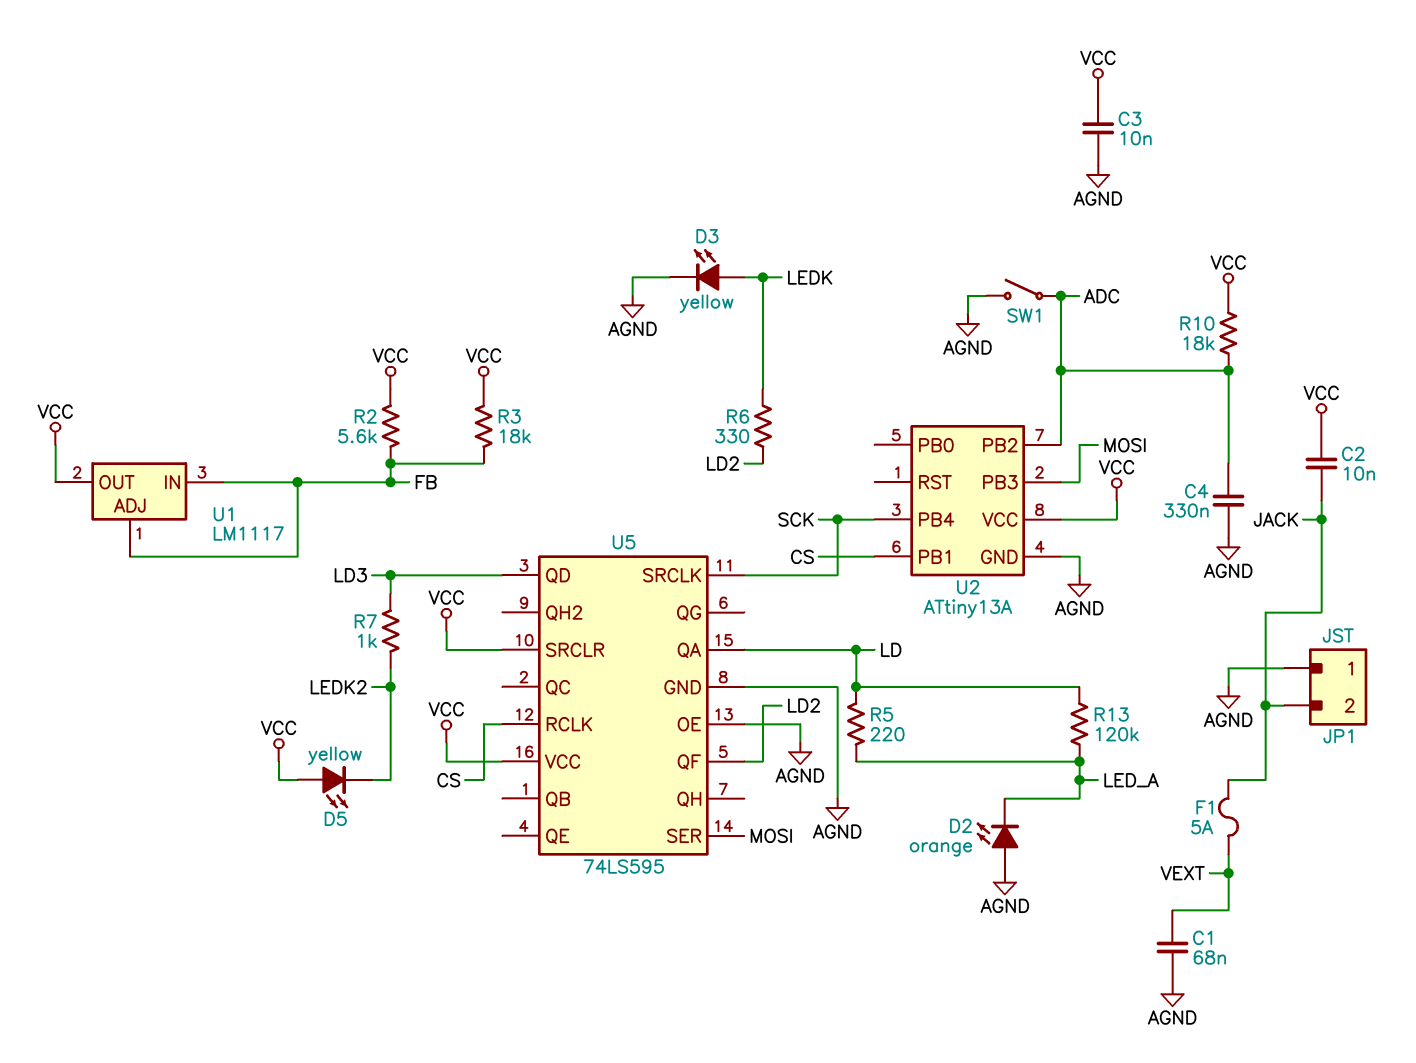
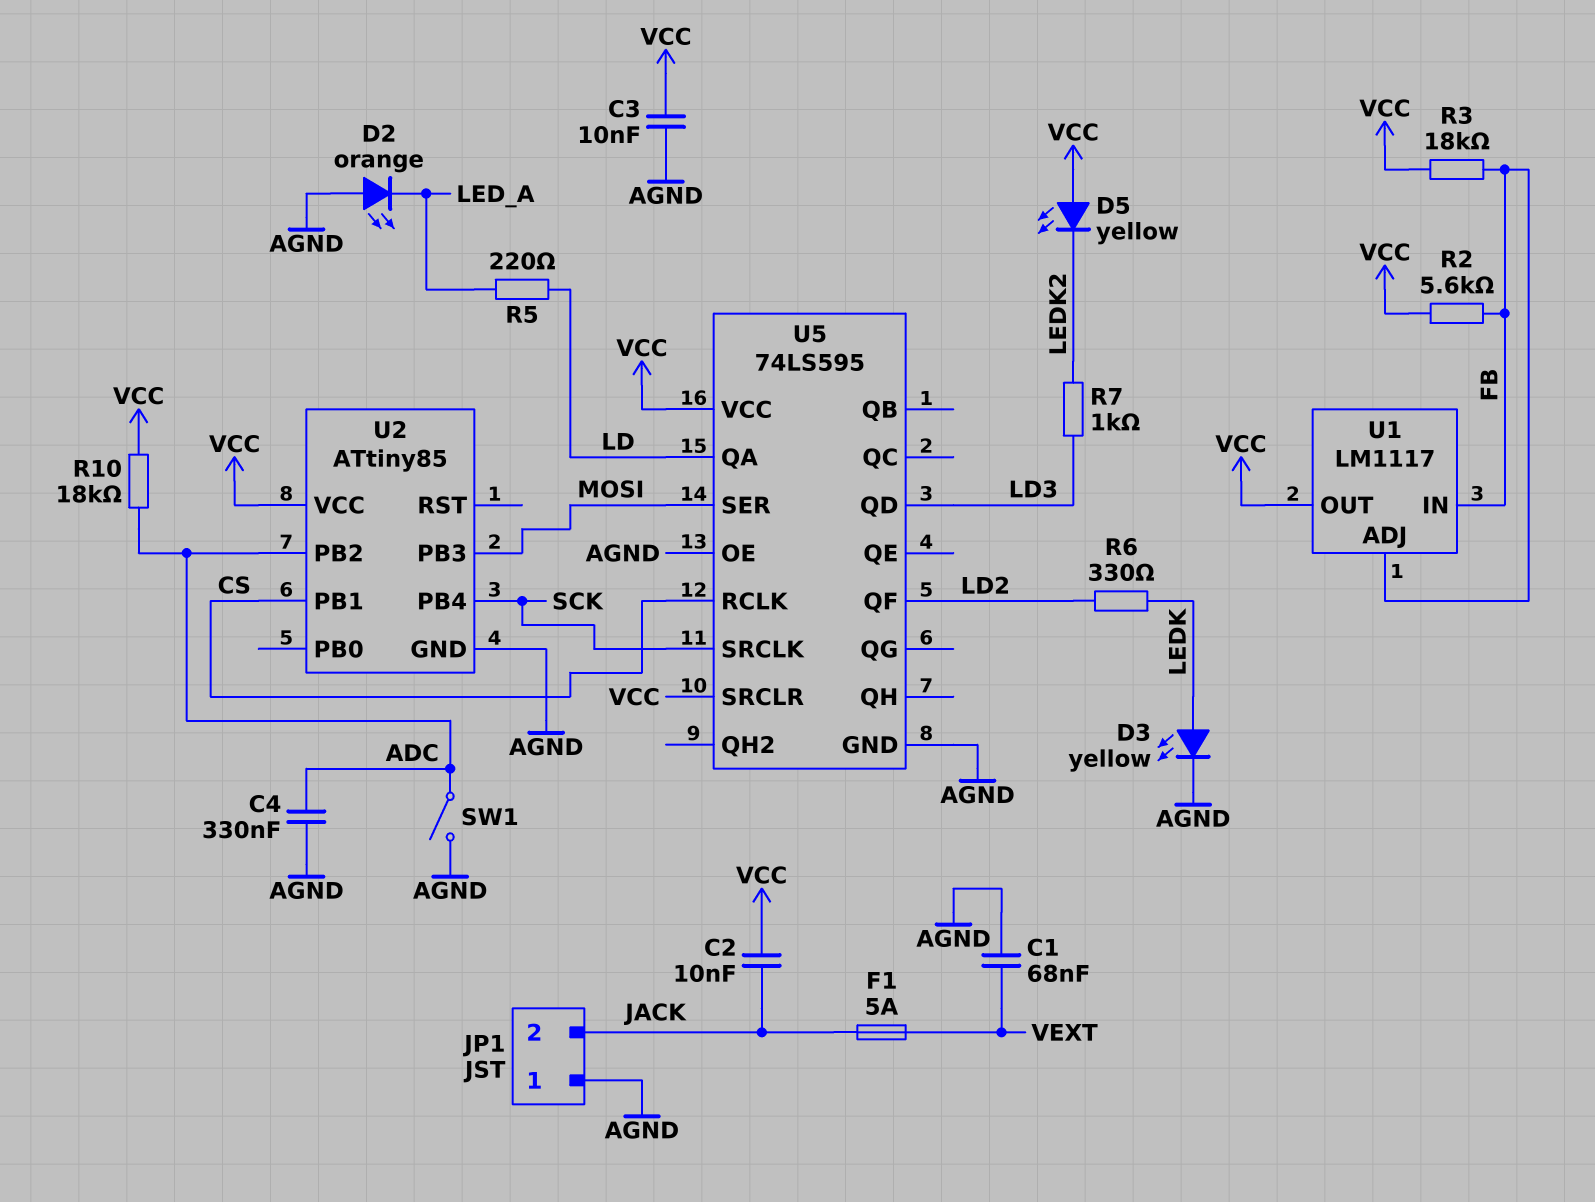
R13: 120k (LD, LED_A) -> none
U2: ATtiny13A -> ATtiny85

